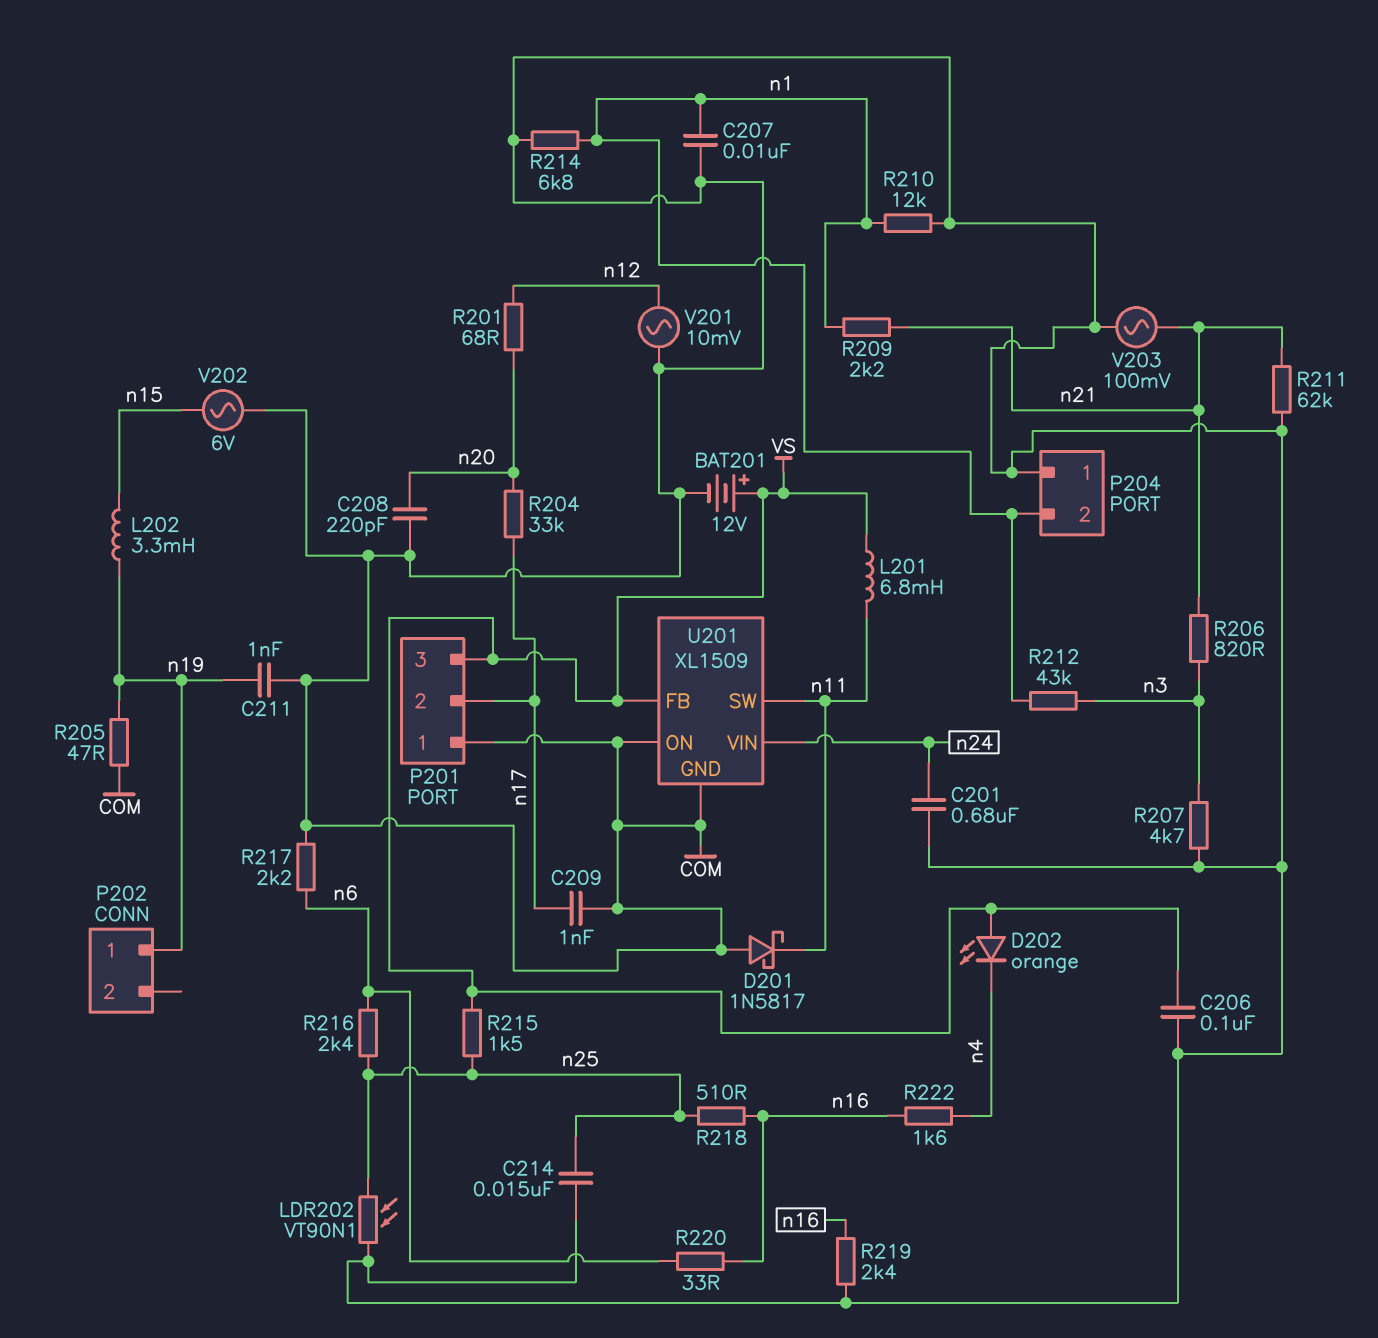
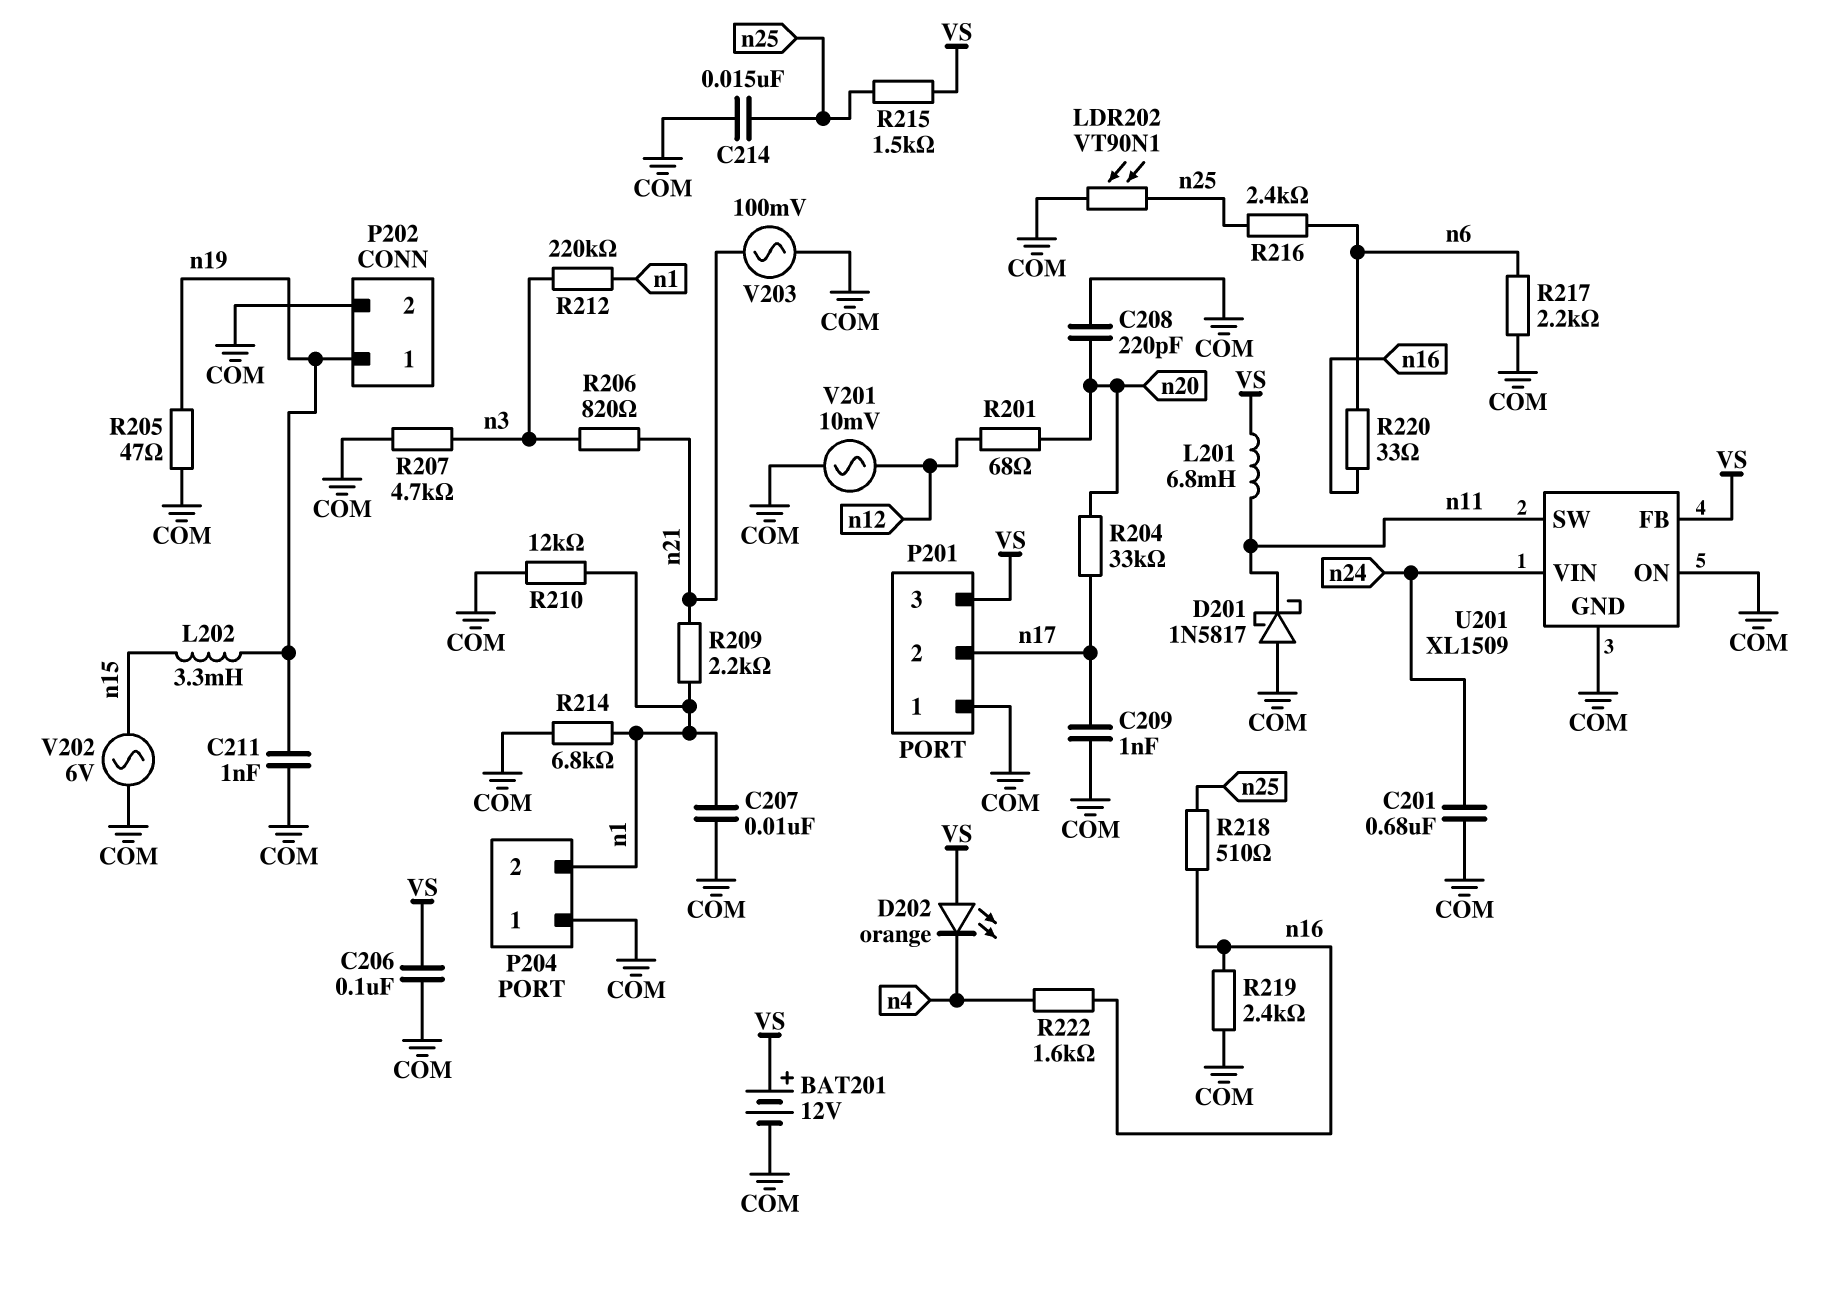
P202 pin 2: none -> COM
R211: 62k (COM, n21) -> none
R212: 43k (n1, n3) -> 220k (n1, n3)

